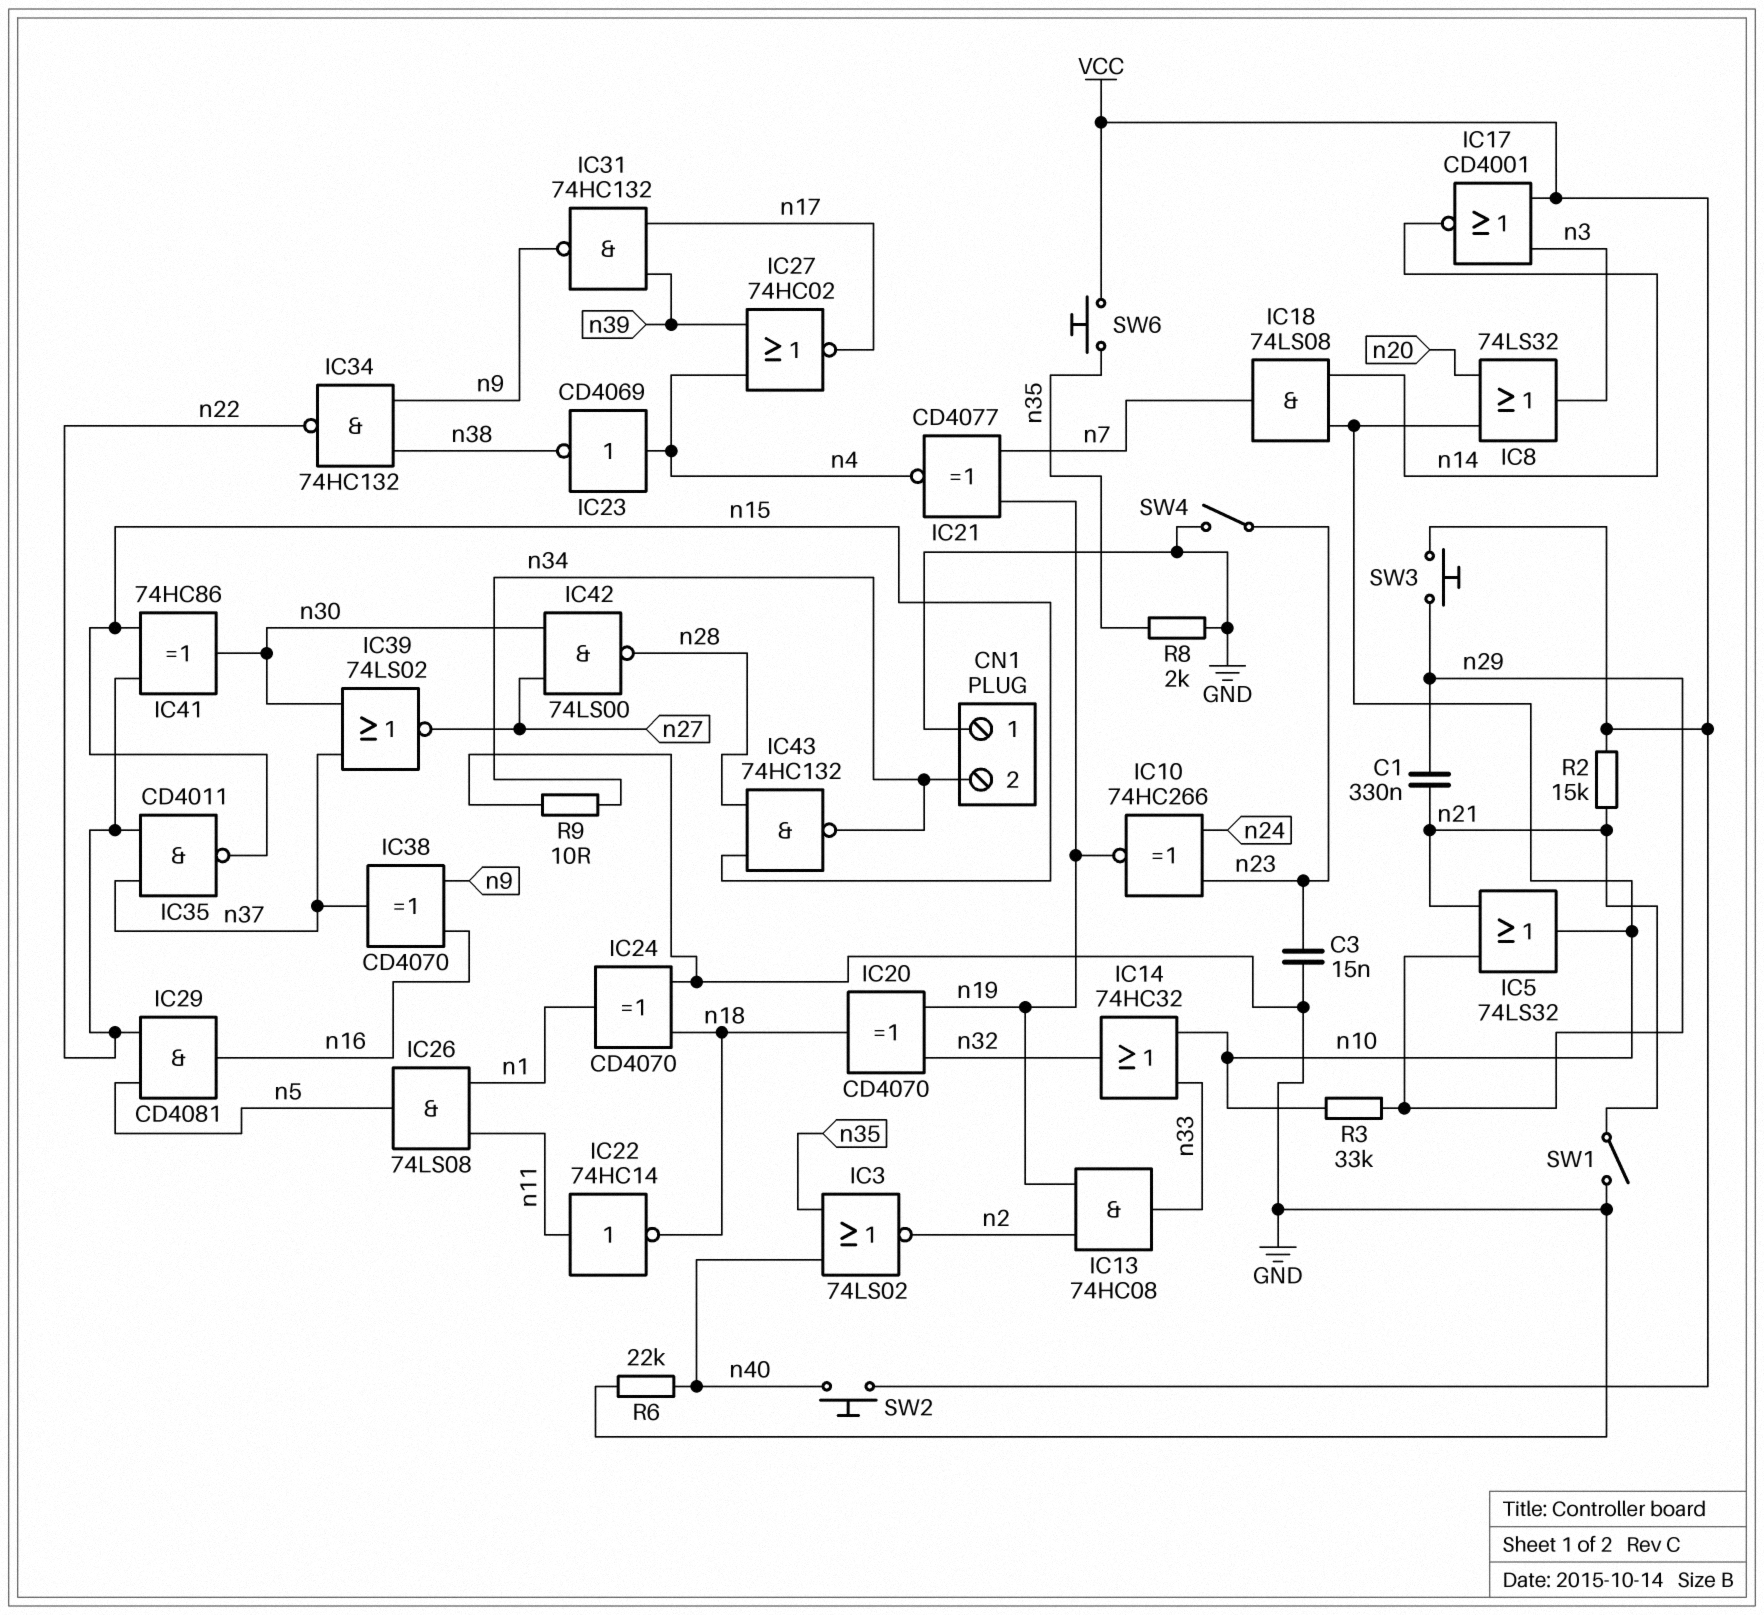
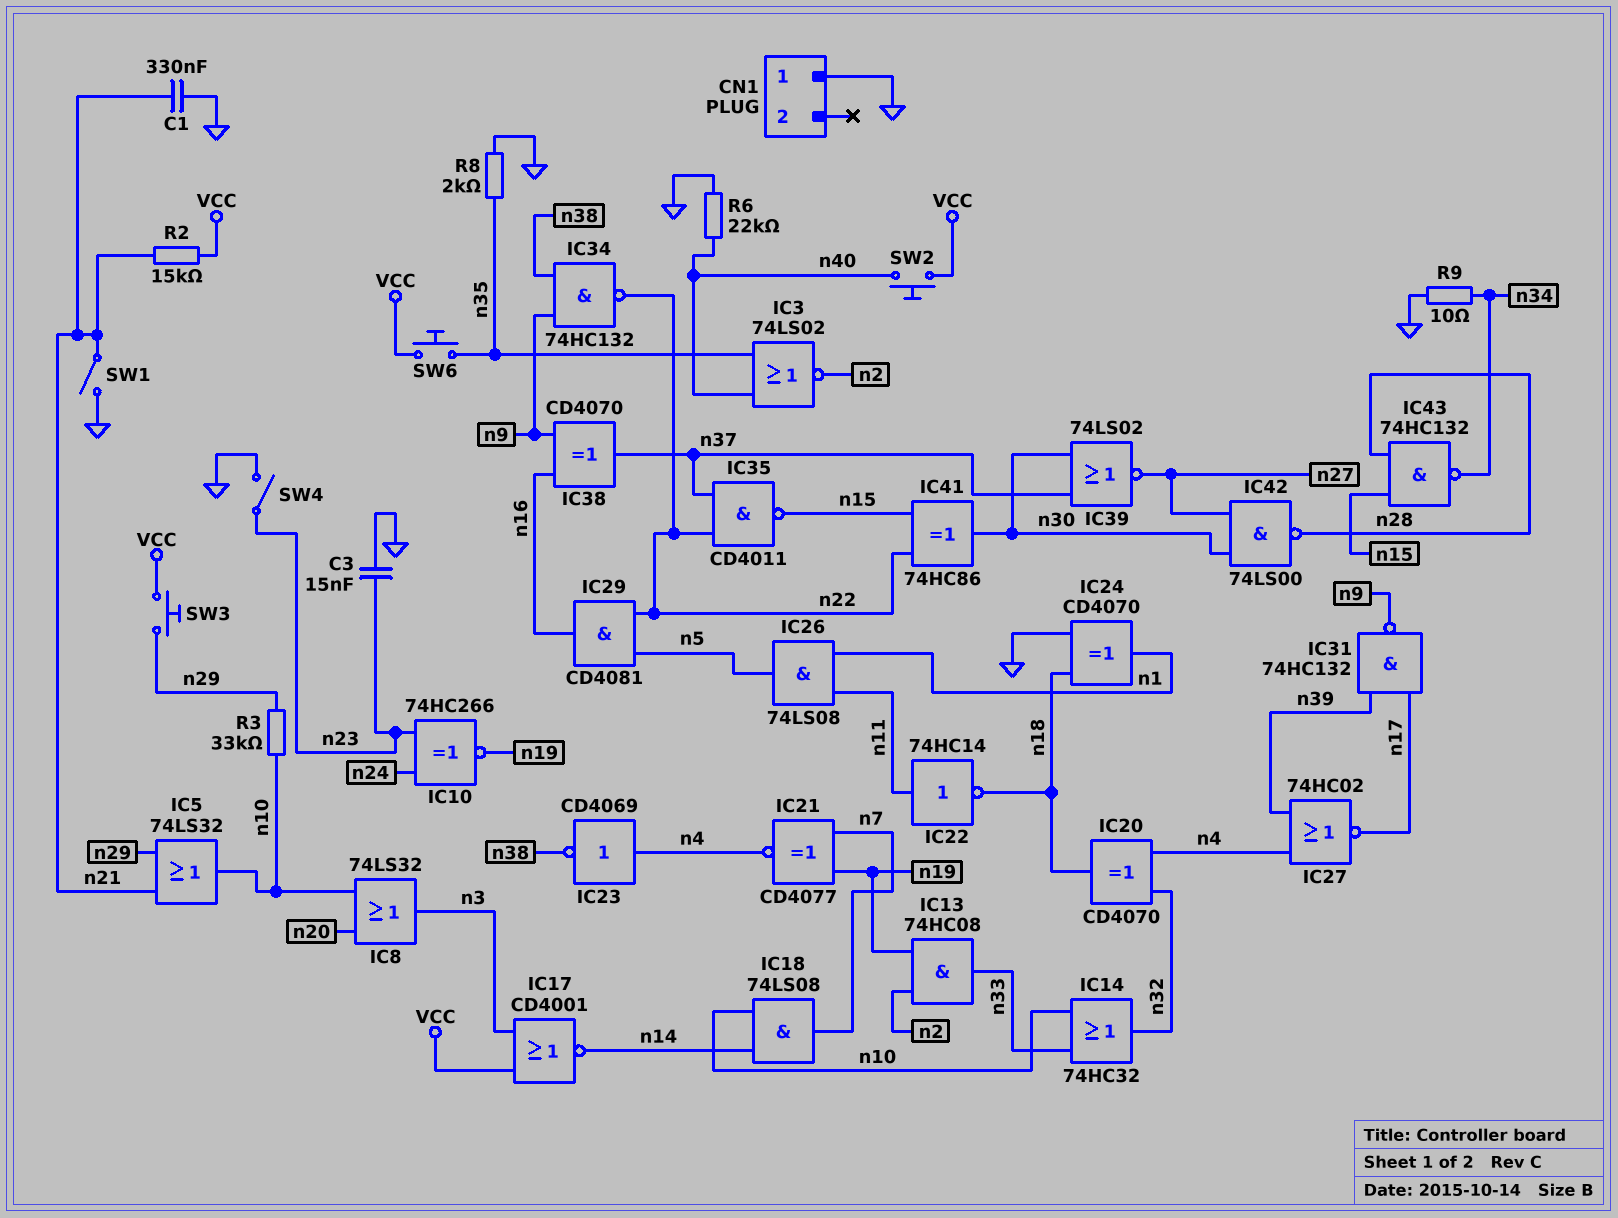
C1: 330nF (n21, n29) -> 330nF (GND, n21)
CN1 pin 2: n34 -> none
IC20: XOR CD4070 (in n19, in n32, out n18) -> XOR CD4070 (in n4, in n32, out n18)

